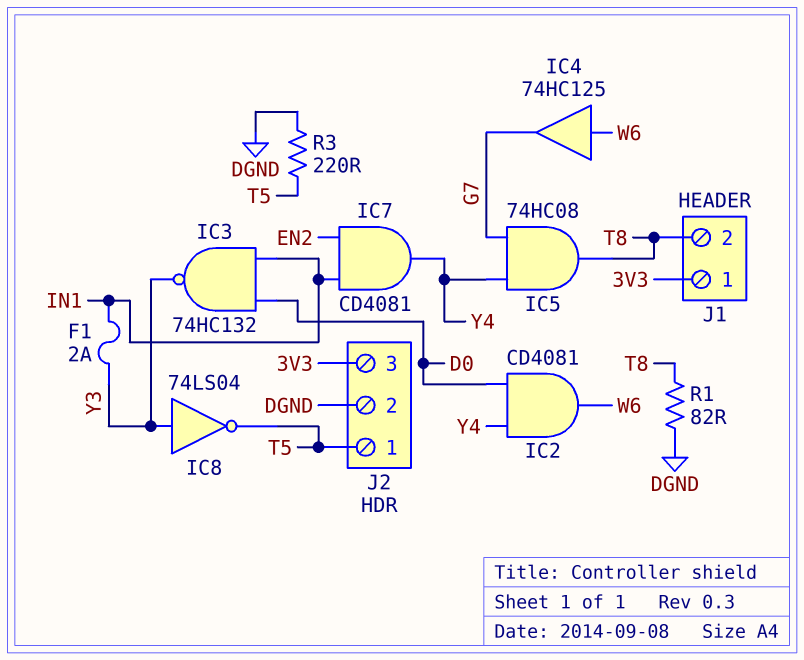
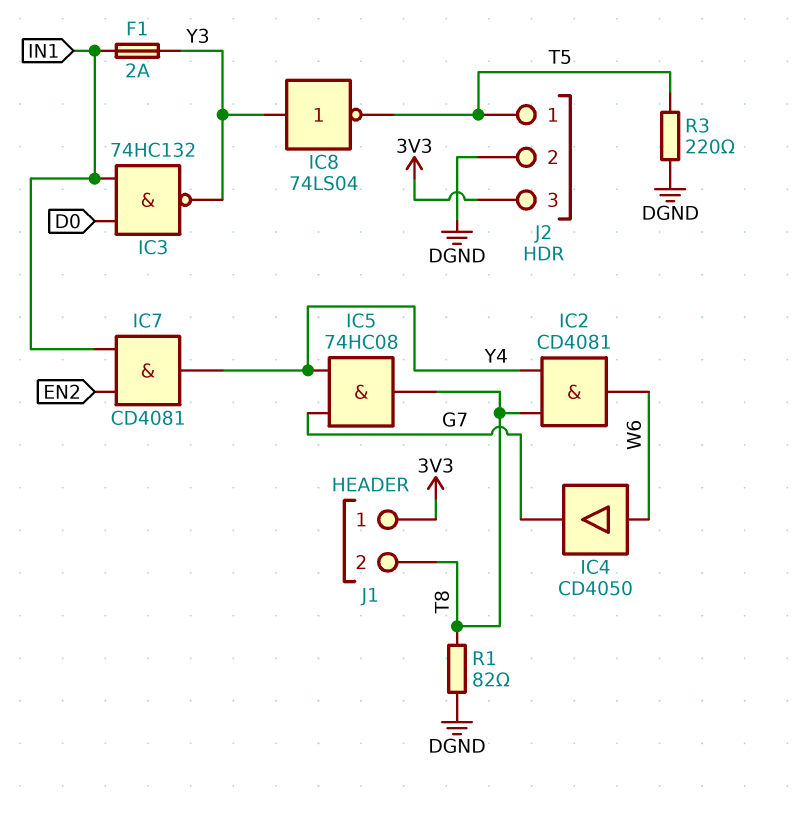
IC2: AND CD4081 (in D0, in Y4, out W6) -> AND CD4081 (in T8, in Y4, out W6)
IC4: buffer 74HC125 (in W6, out G7) -> buffer CD4050 (in W6, out G7)

